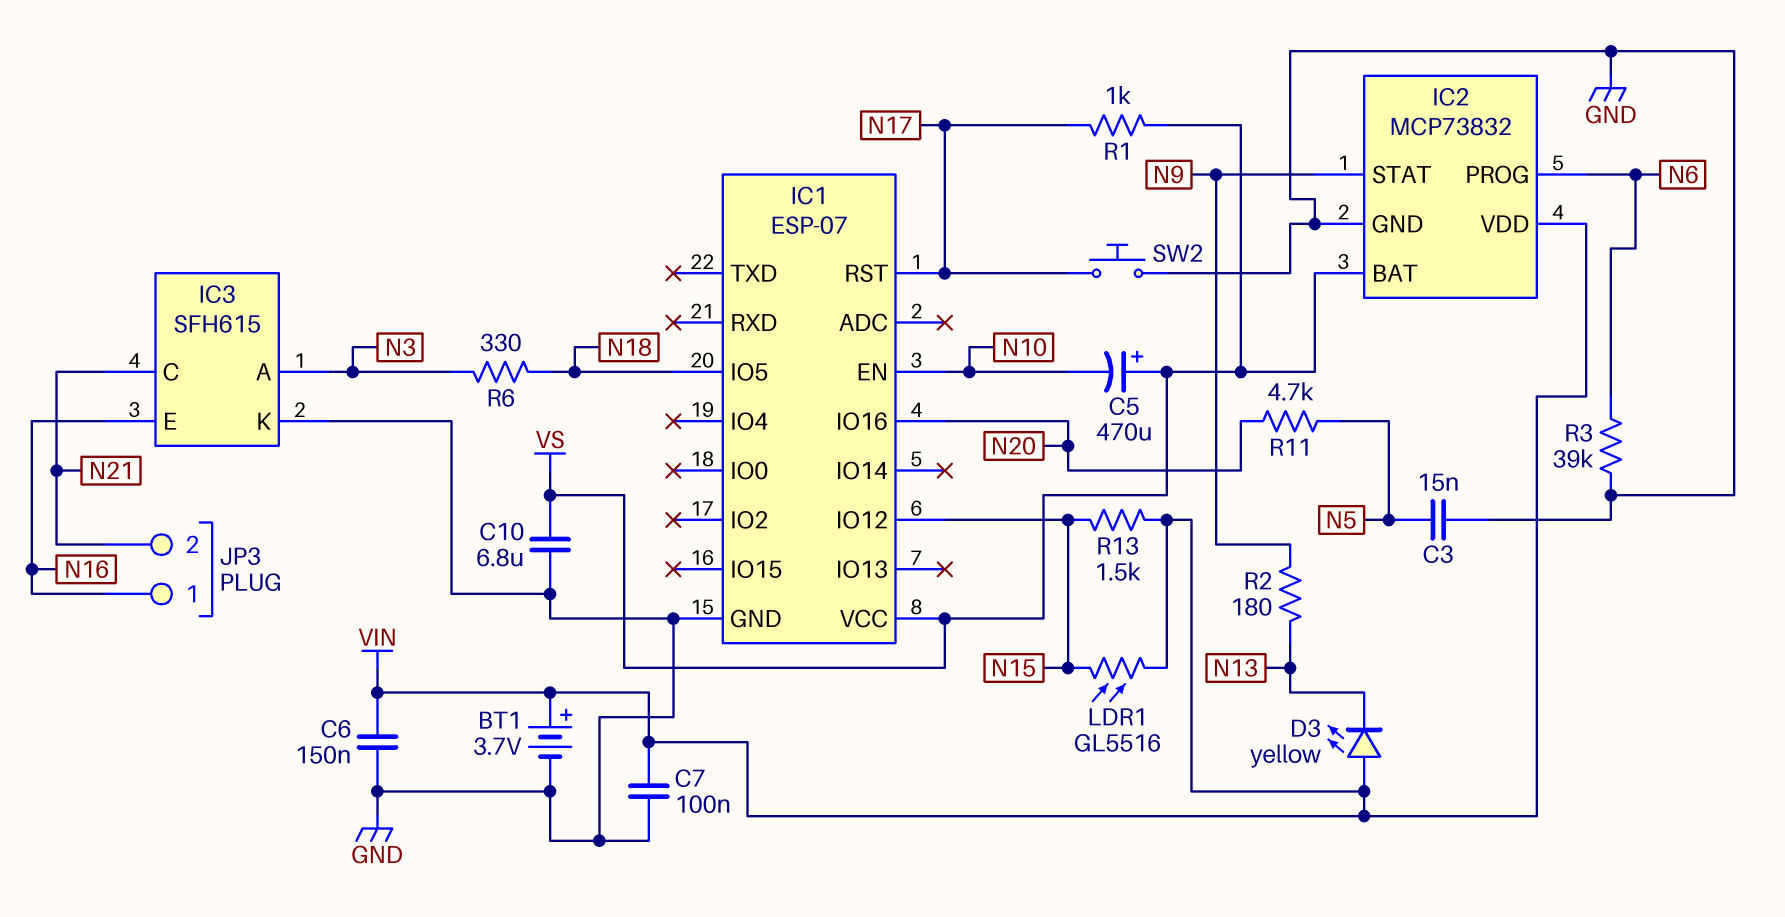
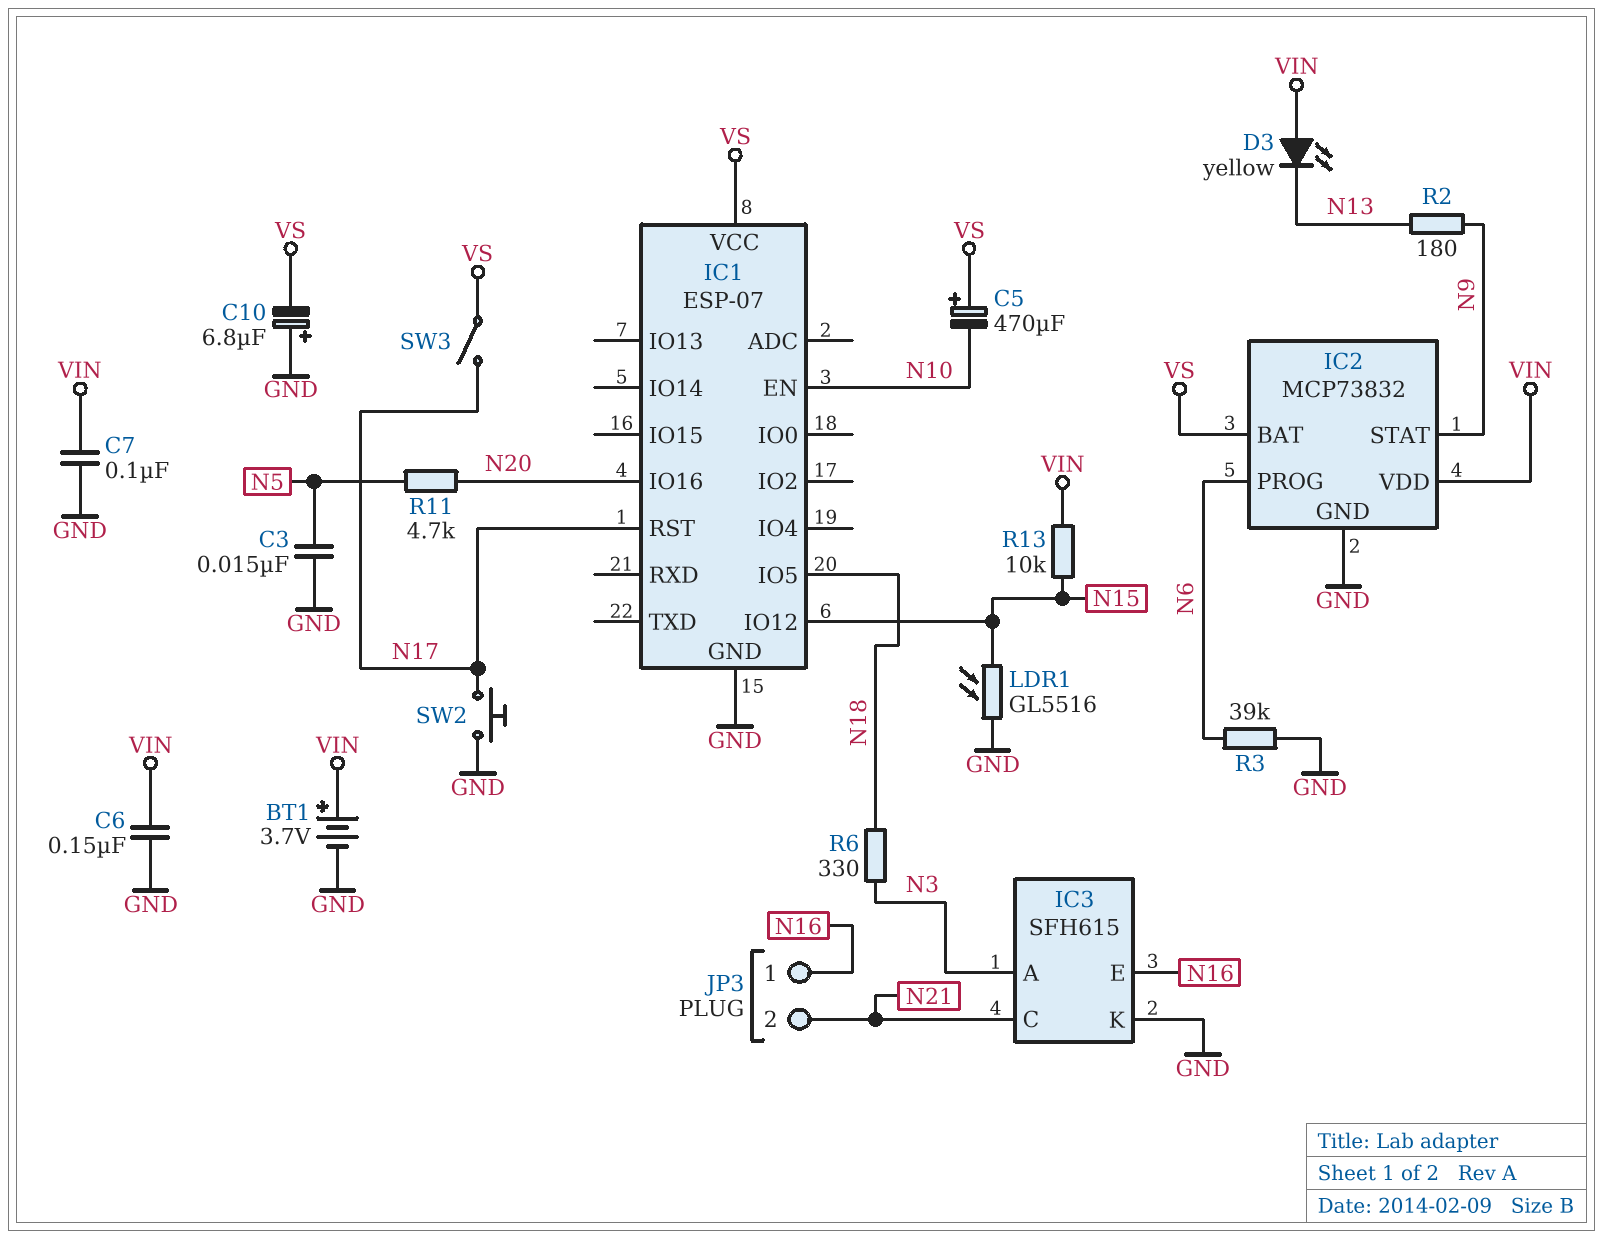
C10: 6.8uF (GND, VS) -> 6.8uF (plus GND, minus VS)
LDR1: GL5516 (N15, VIN) -> GL5516 (GND, N15)
R1: 1k (N17, VS) -> none
R13: 1.5k (N15, VIN) -> 10k (N15, VIN)
SW3: none -> switch (N17, VS)

